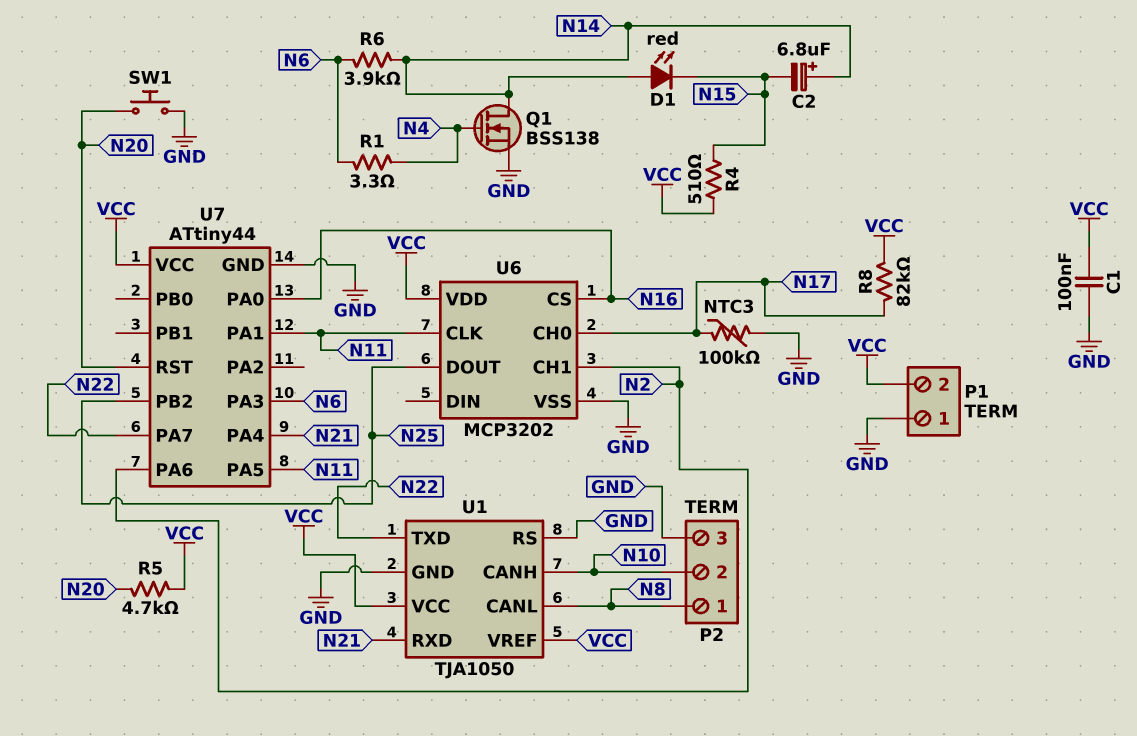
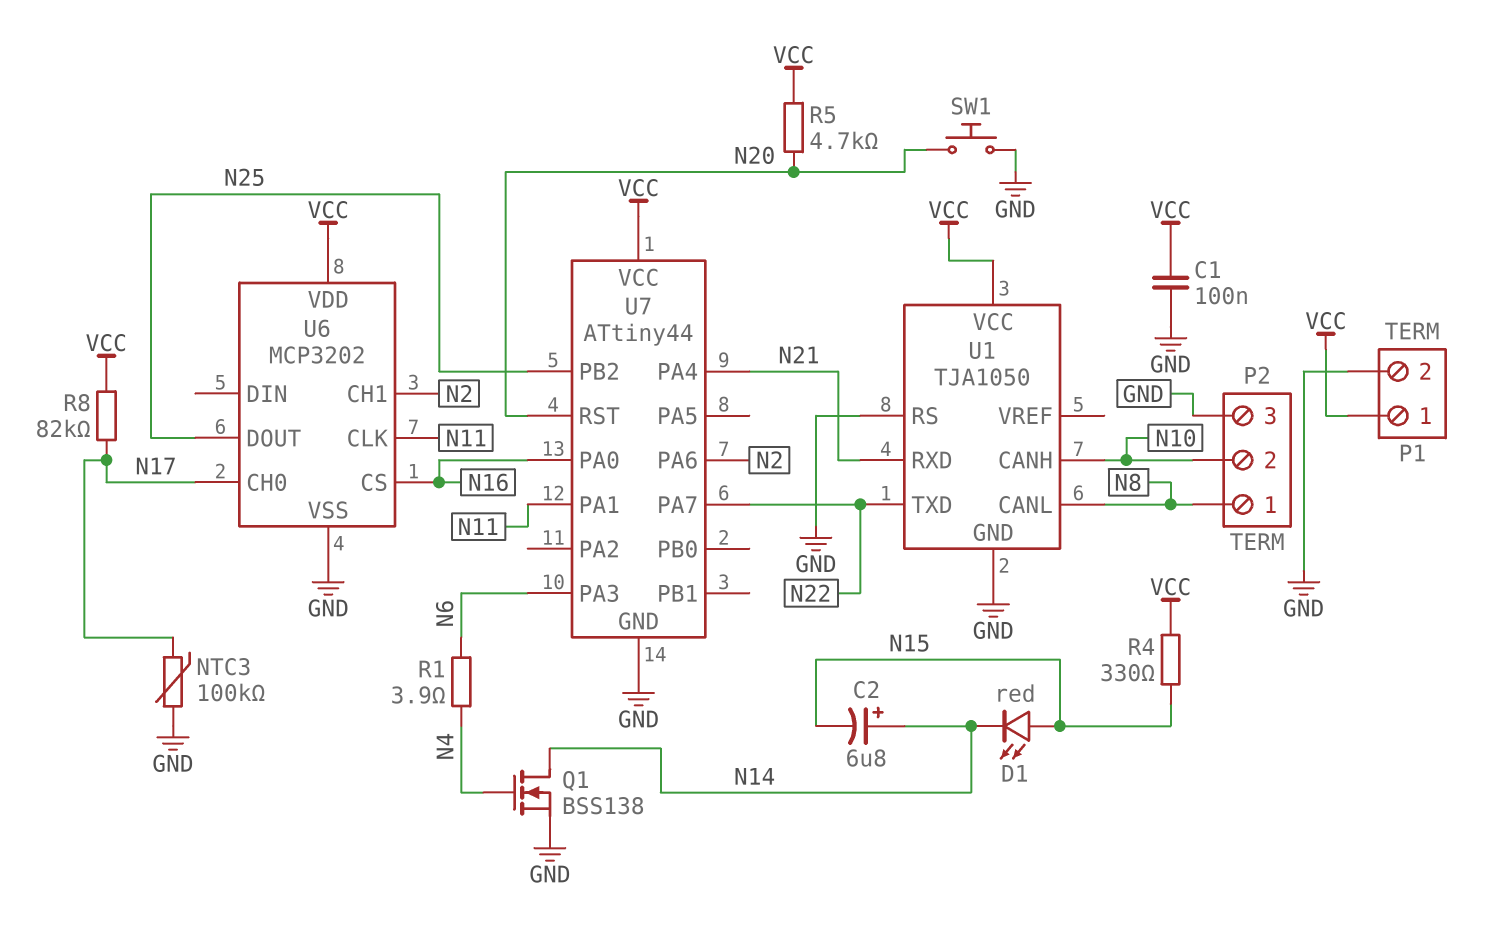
D1: LED red (A N14, K N15) -> LED red (A N15, K N14)
P1 pin 1: GND -> VCC
P1 pin 2: VCC -> GND
R1: 3.3 (N4, N6) -> 3.9 (N4, N6)
R4: 510 (N15, VCC) -> 330 (N15, VCC)
R6: 3.9k (N6, N14) -> none
U1 pin VREF: VCC -> none
U7 pin PA5: N11 -> none

